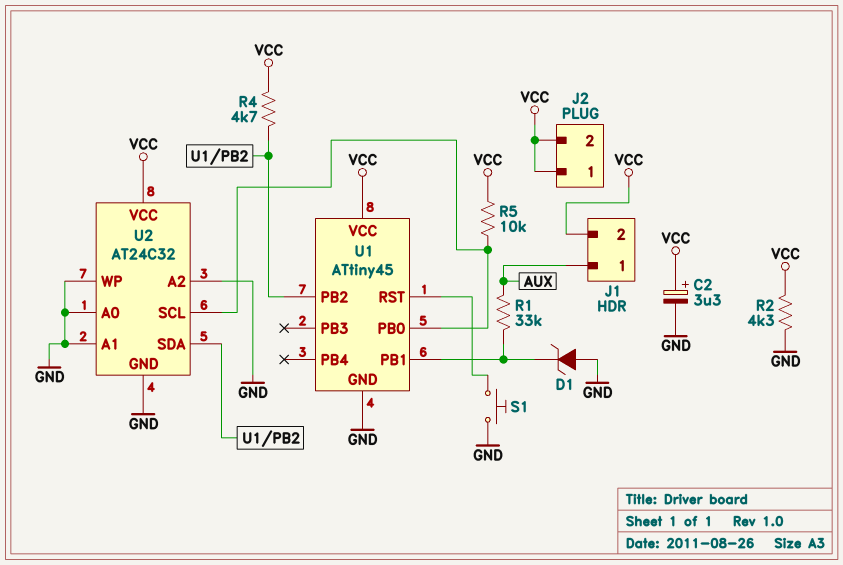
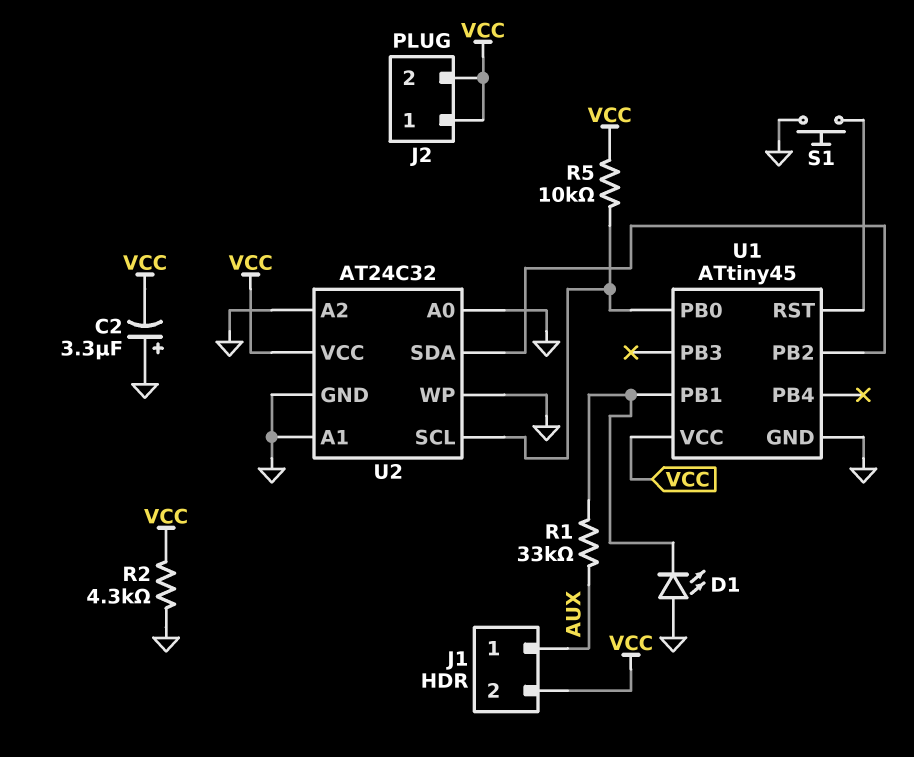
C2: 3.3uF (plus VCC, minus GND) -> 3.3uF (plus GND, minus VCC)
D1: zener (A GND, K U1/PB1) -> LED (A GND, K U1/PB1)
R4: 4.7k (U1/PB2, VCC) -> none

